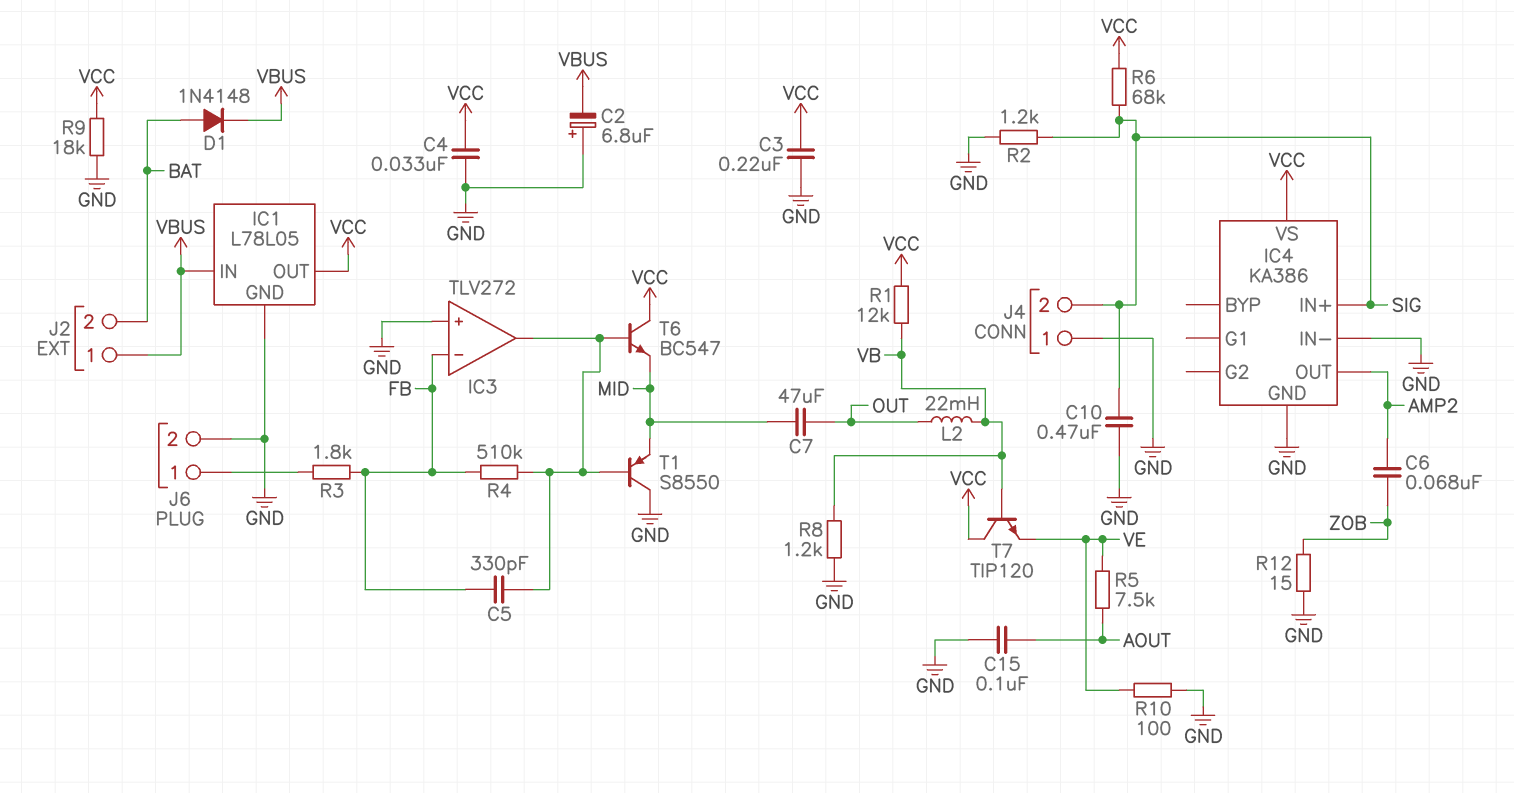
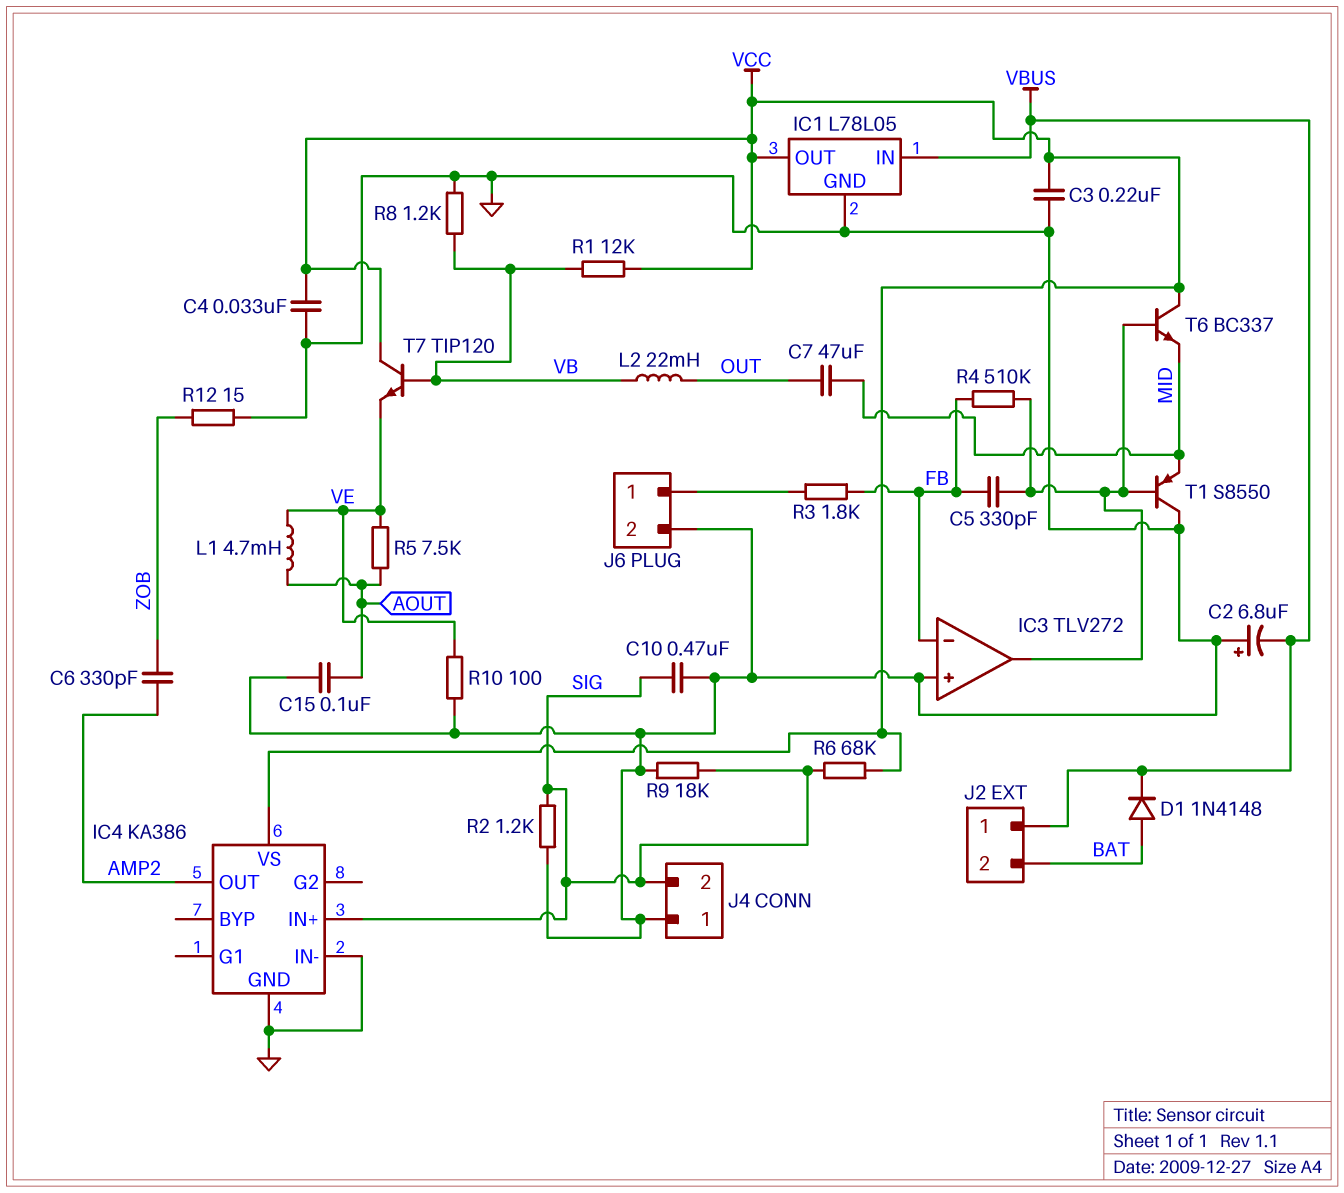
C6: 68nF (AMP2, ZOB) -> 330pF (AMP2, ZOB)
L1: none -> 4.7mH (AOUT, VE)
R9: 18k (GND, VCC) -> 18k (GND, SIG)
T6: NPN BC547 (B IC3/out, C VCC, E MID) -> NPN BC337 (B IC3/out, C VCC, E MID)

